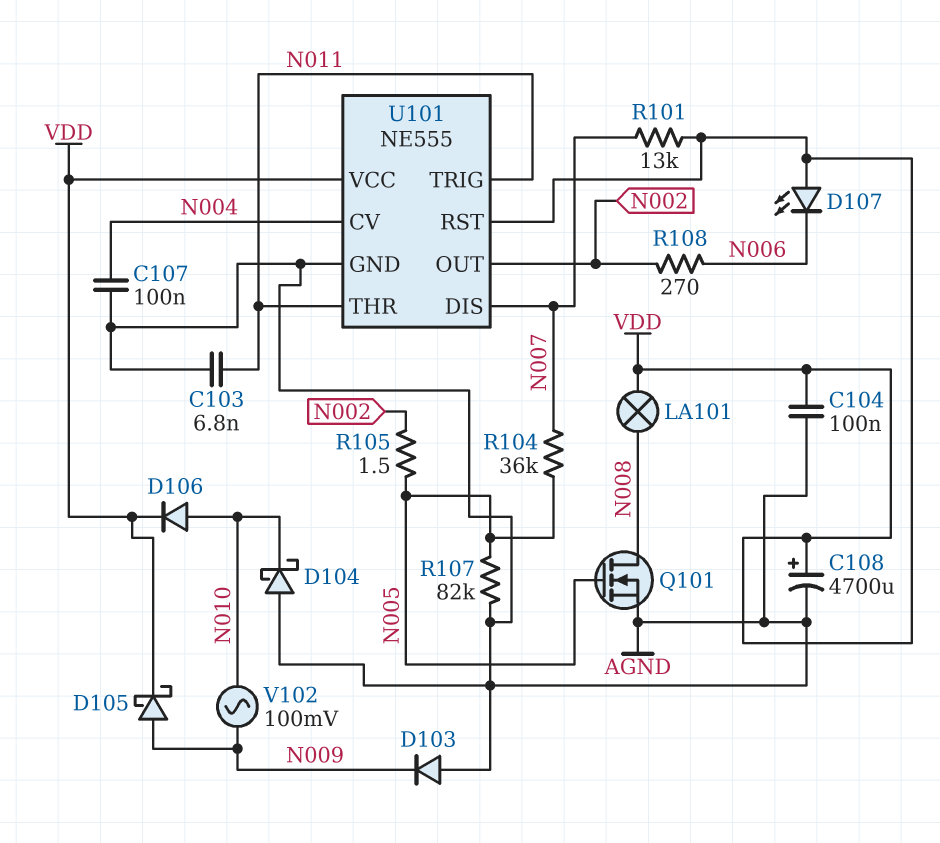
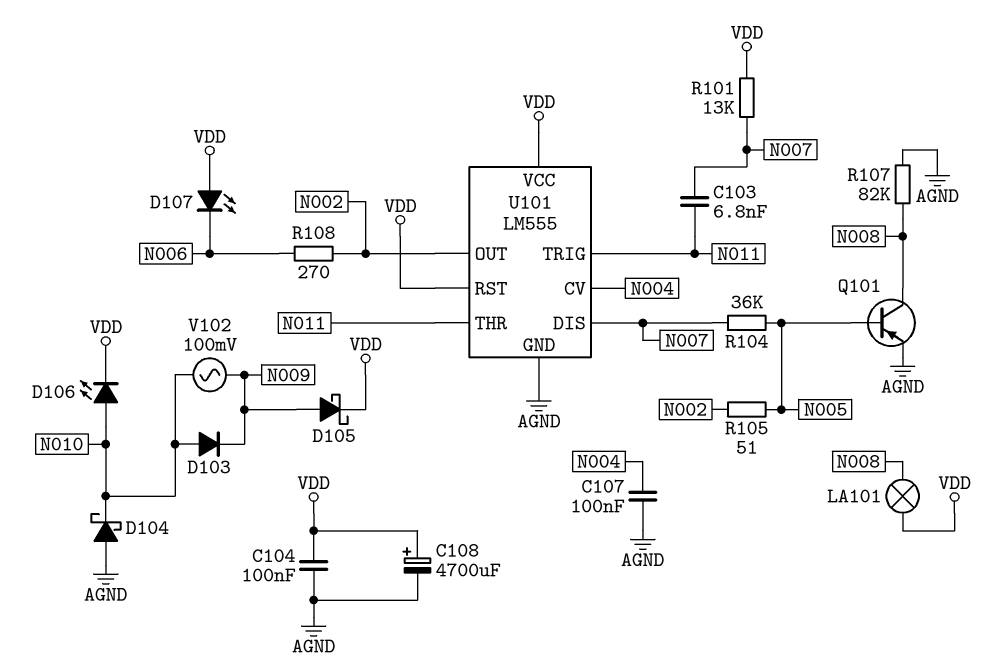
C103: 6.8nF (AGND, N011) -> 6.8nF (N007, N011)
D103: diode (A AGND, K N009) -> diode (A N010, K N009)
D106: diode (A N010, K VDD) -> LED (A N010, K VDD)
Q101: NMOS (G N005, D N008, S AGND) -> PNP (B N005, C N008, E AGND)
R105: 1.5 (N002, N005) -> 51 (N002, N005)
R107: 82k (AGND, N005) -> 82k (AGND, N008)
U101: NE555 -> LM555

